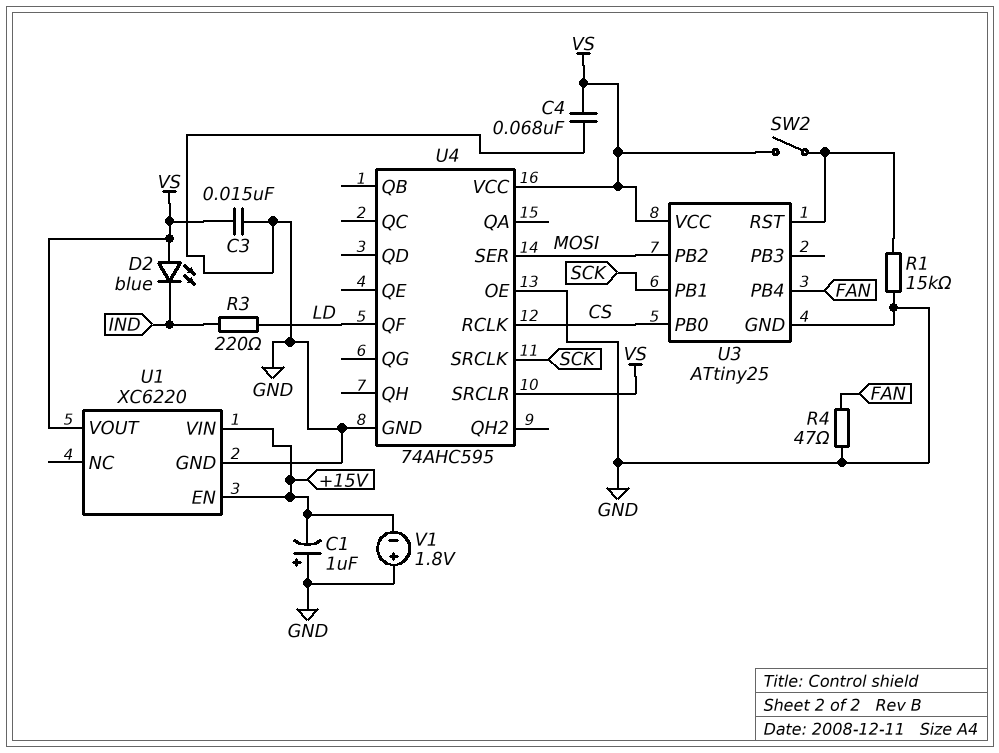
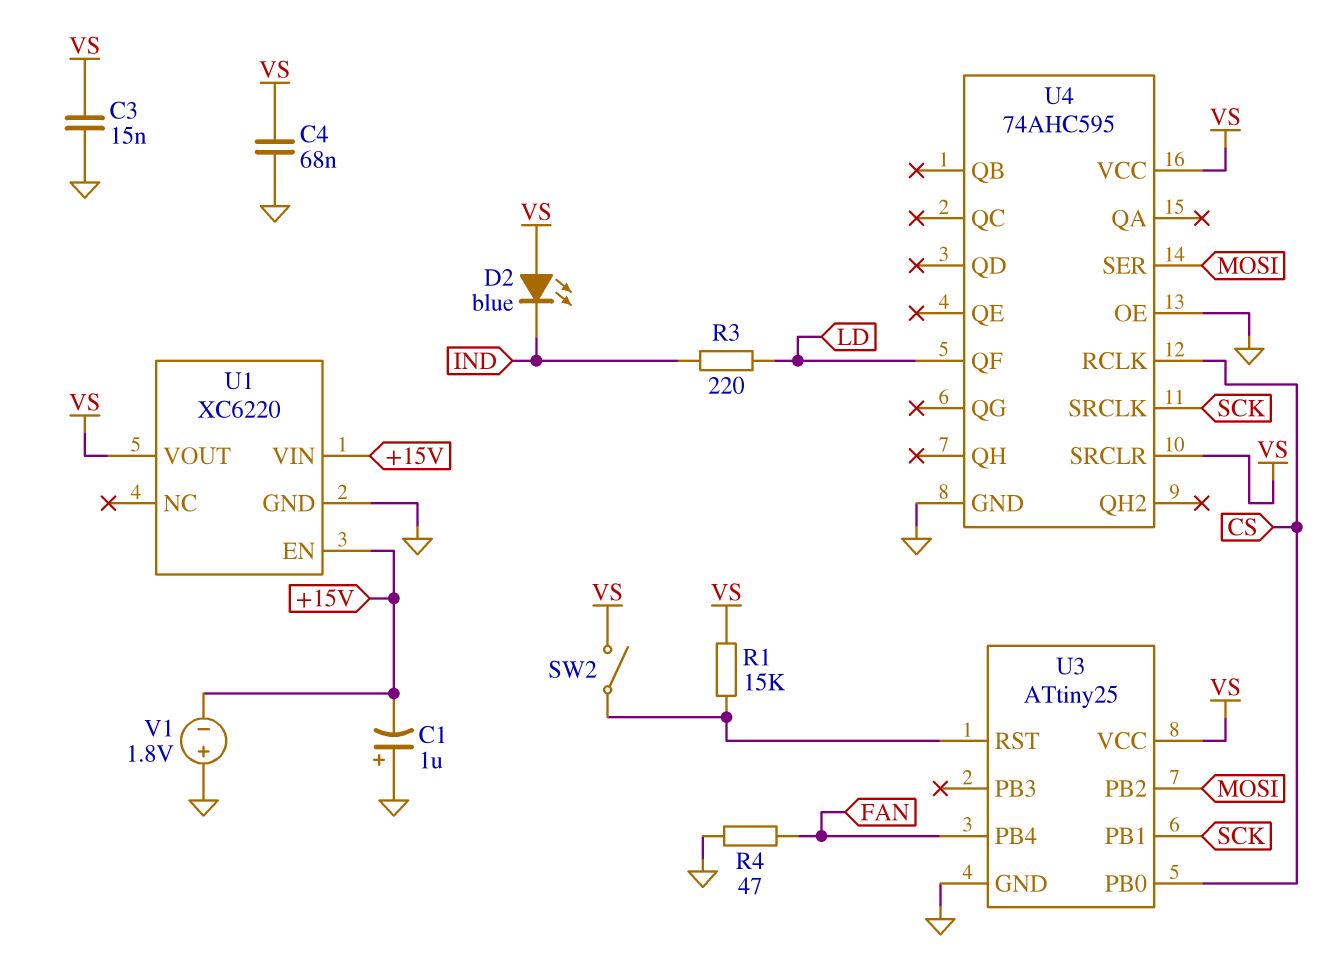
R1: 15k (GND, U3/RST) -> 15k (U3/RST, VS)

